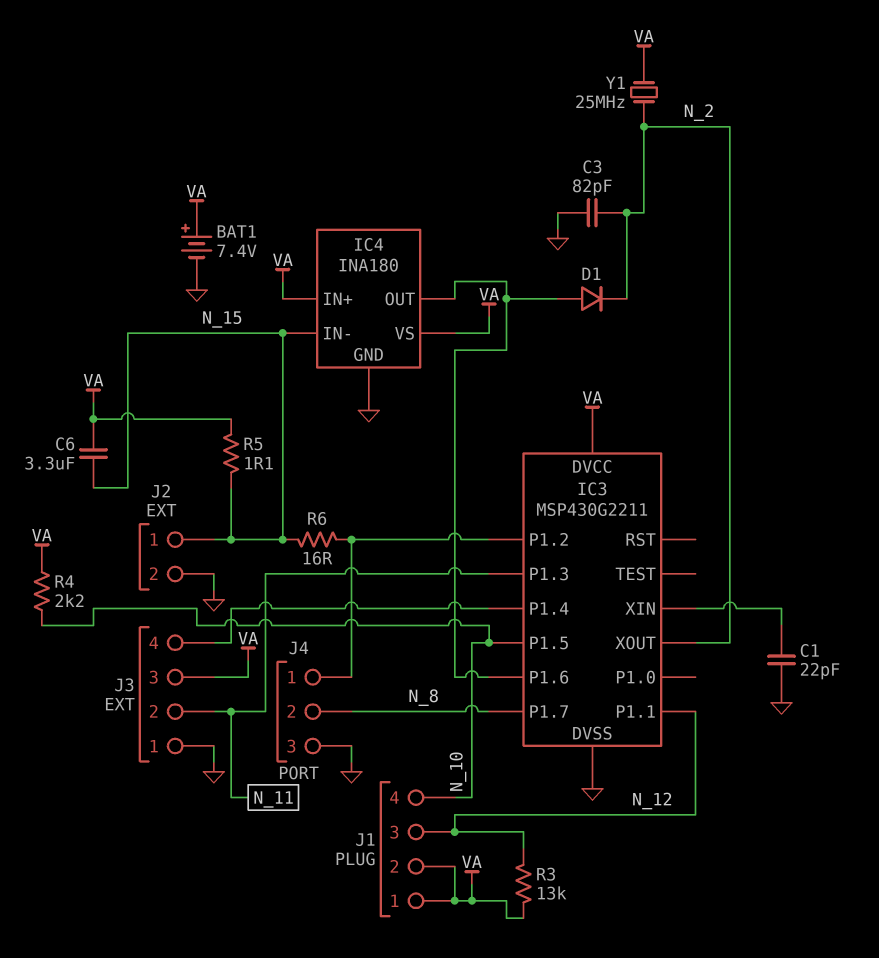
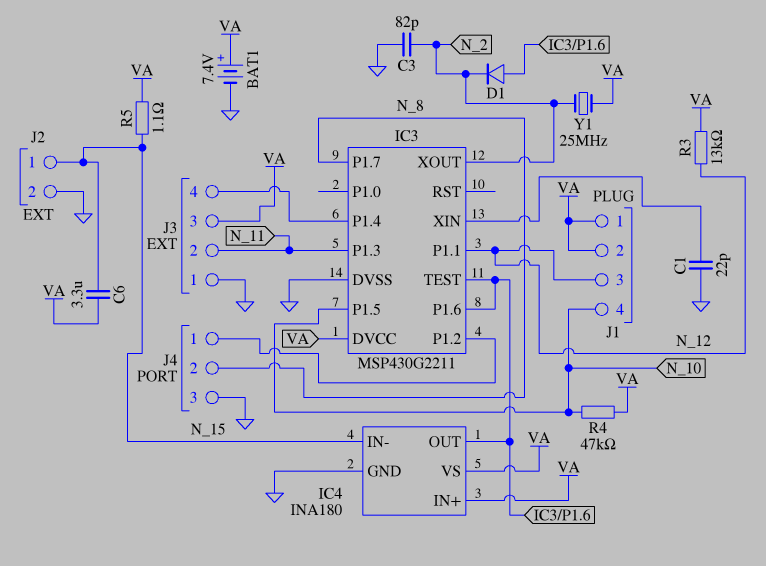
IC3 pin TEST: none -> IC3/P1.6
R4: 2.2k (N_10, VA) -> 47k (N_10, VA)
R6: 16 (IC3/P1.2, N_15) -> none

